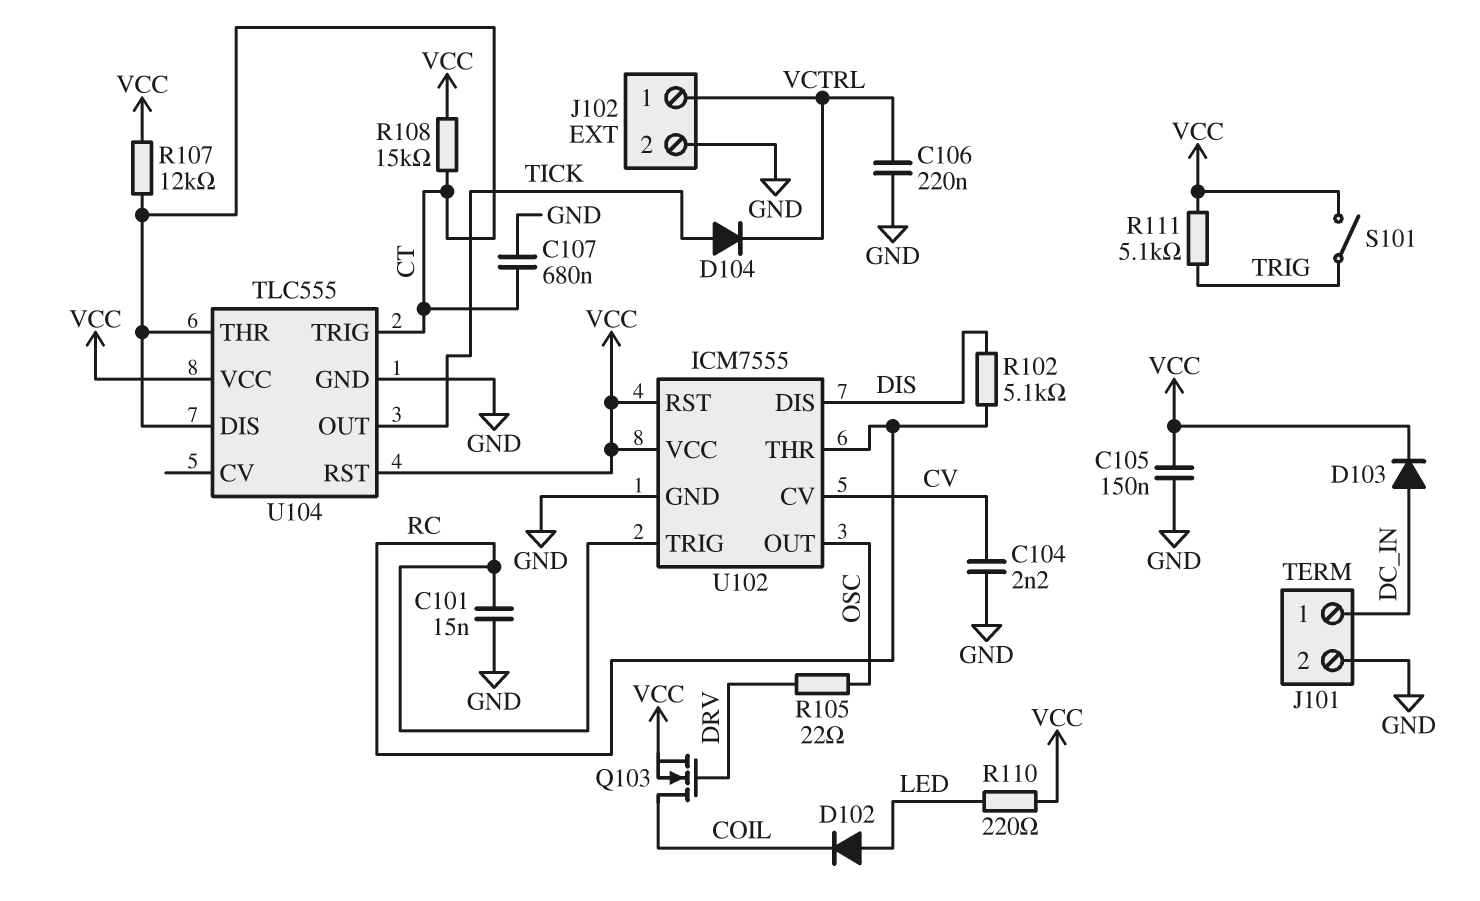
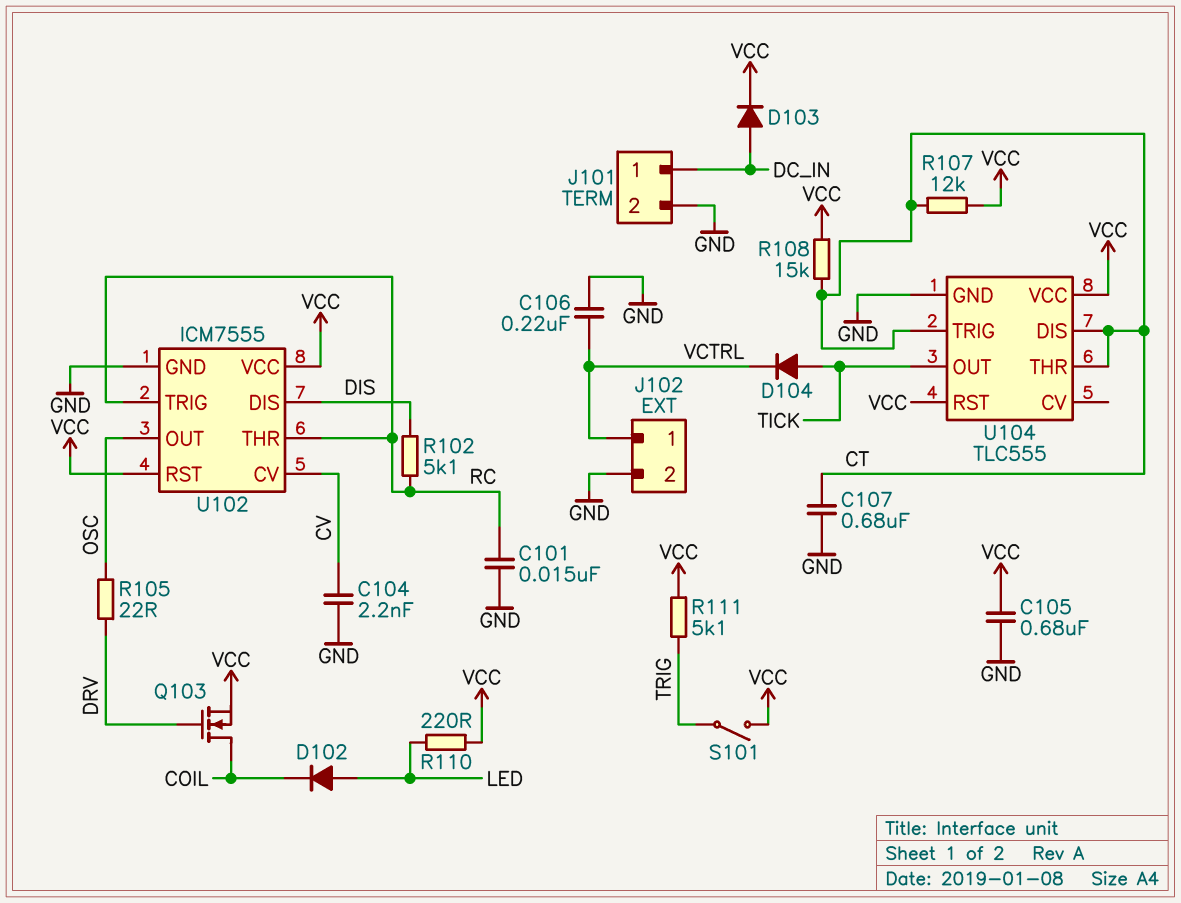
C105: 150nF (GND, VCC) -> 680nF (GND, VCC)

